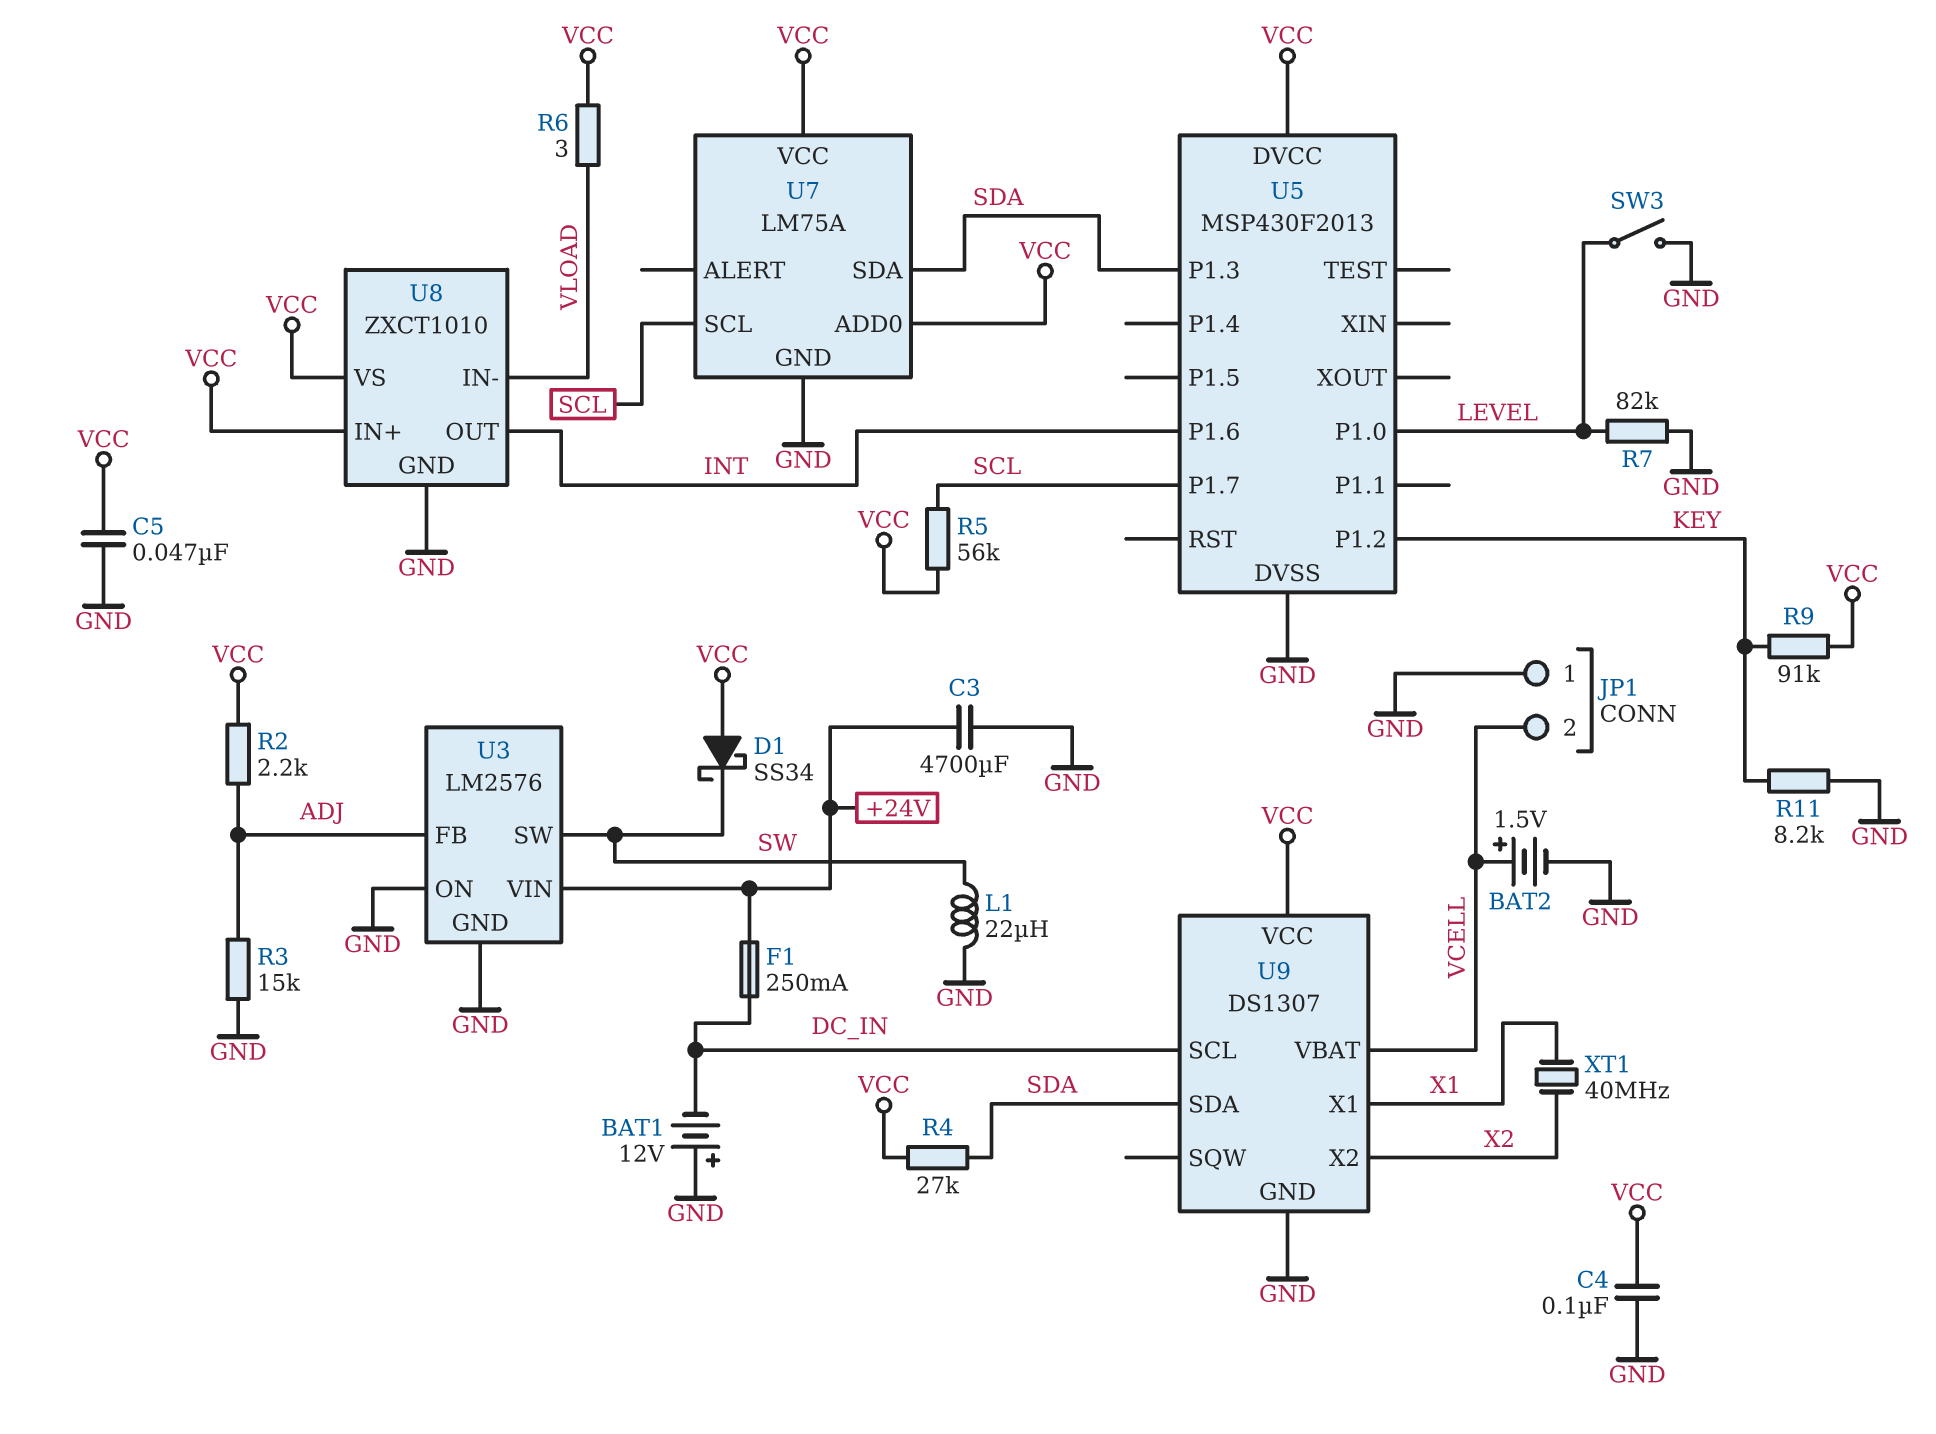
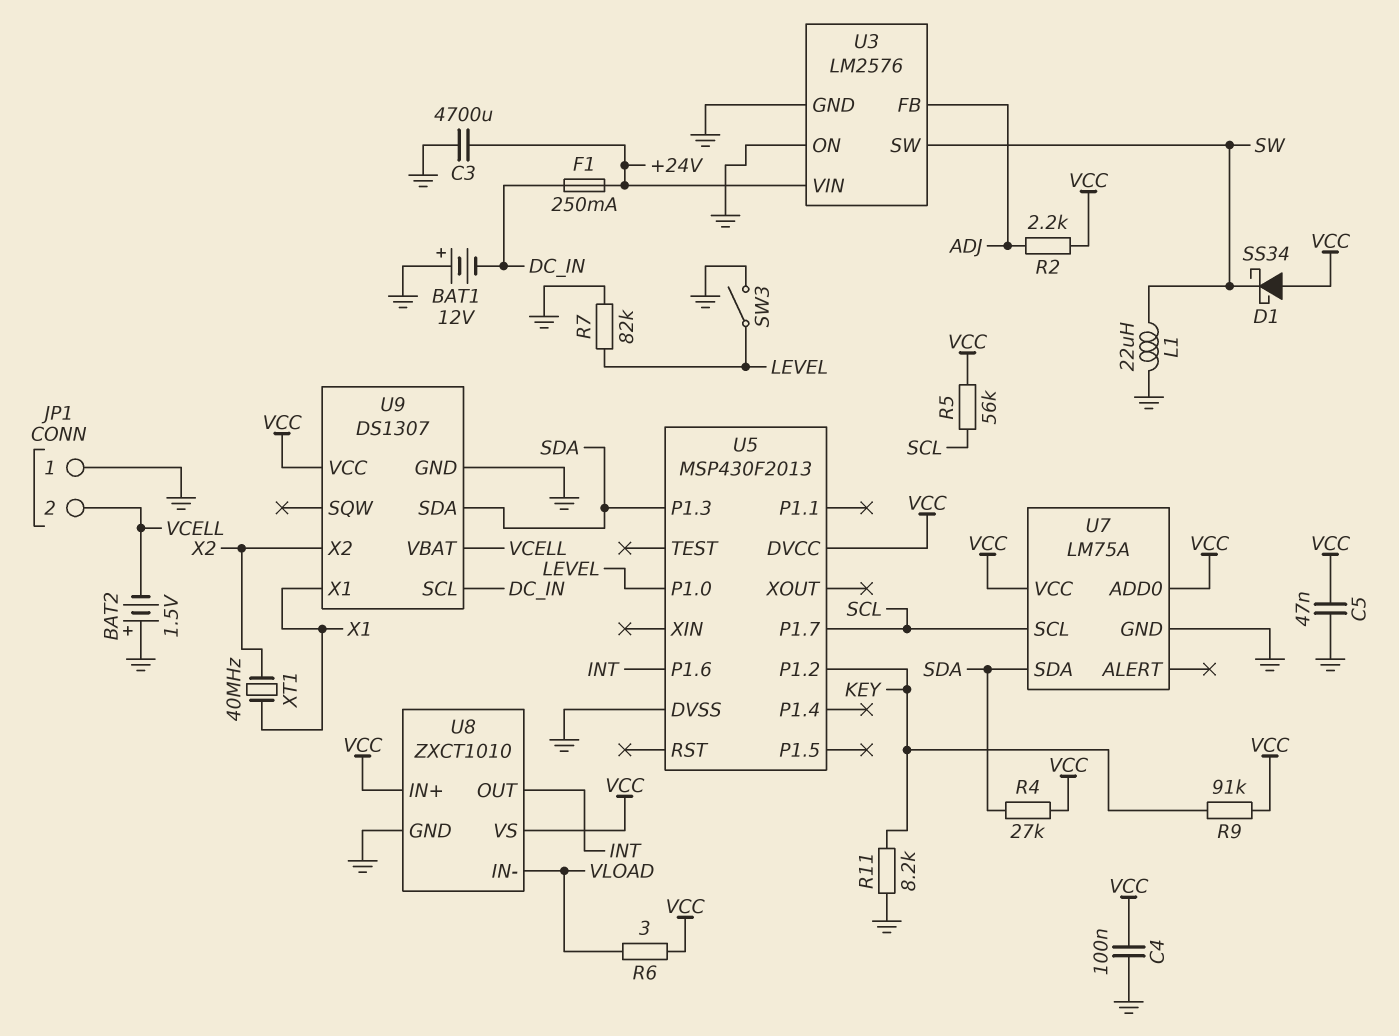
BAT2: 1.5V (plus VCELL, minus GND) -> 1.5V (plus GND, minus VCELL)
R3: 15k (ADJ, GND) -> none

